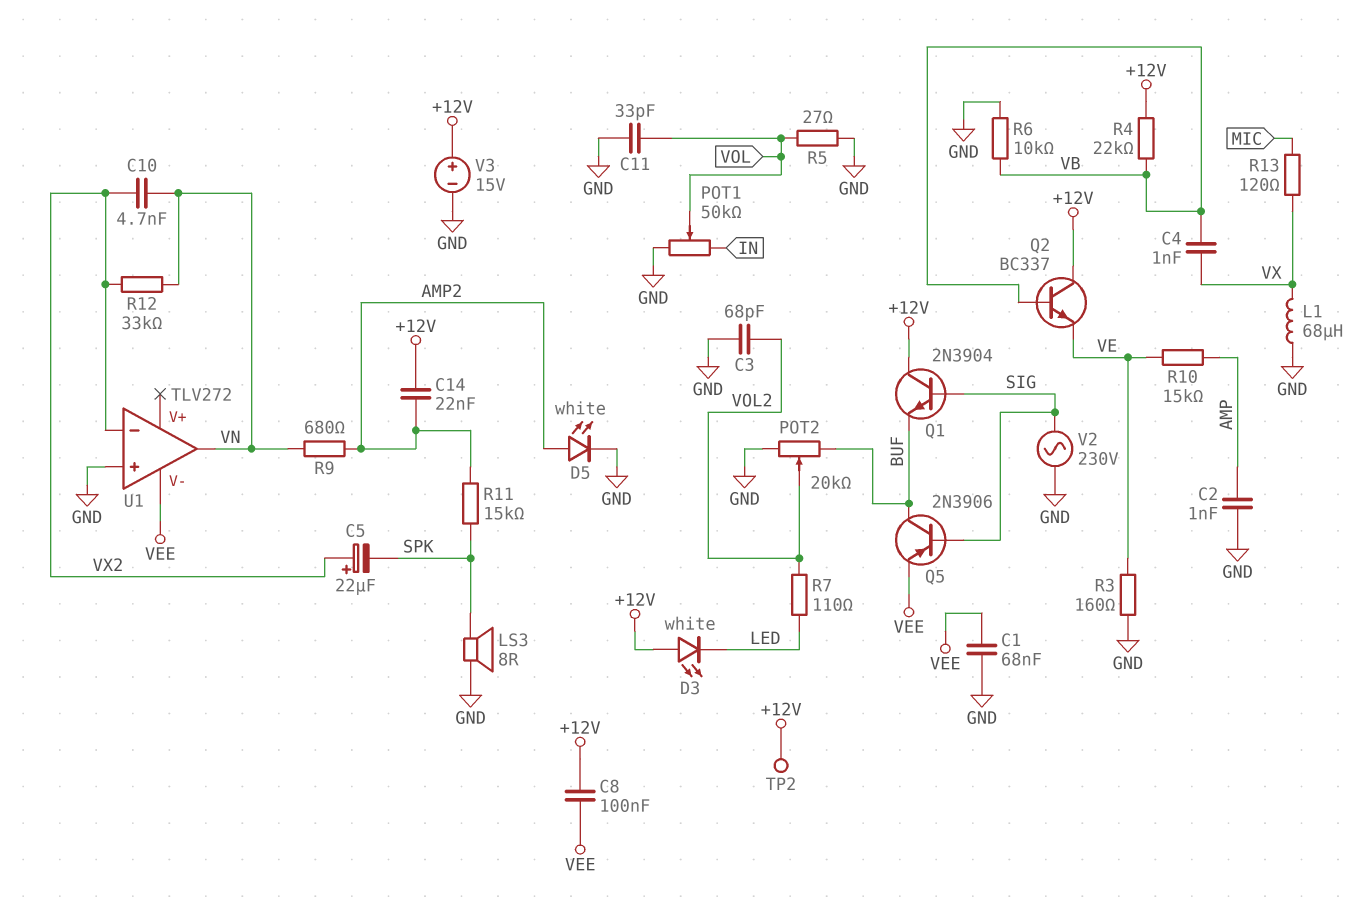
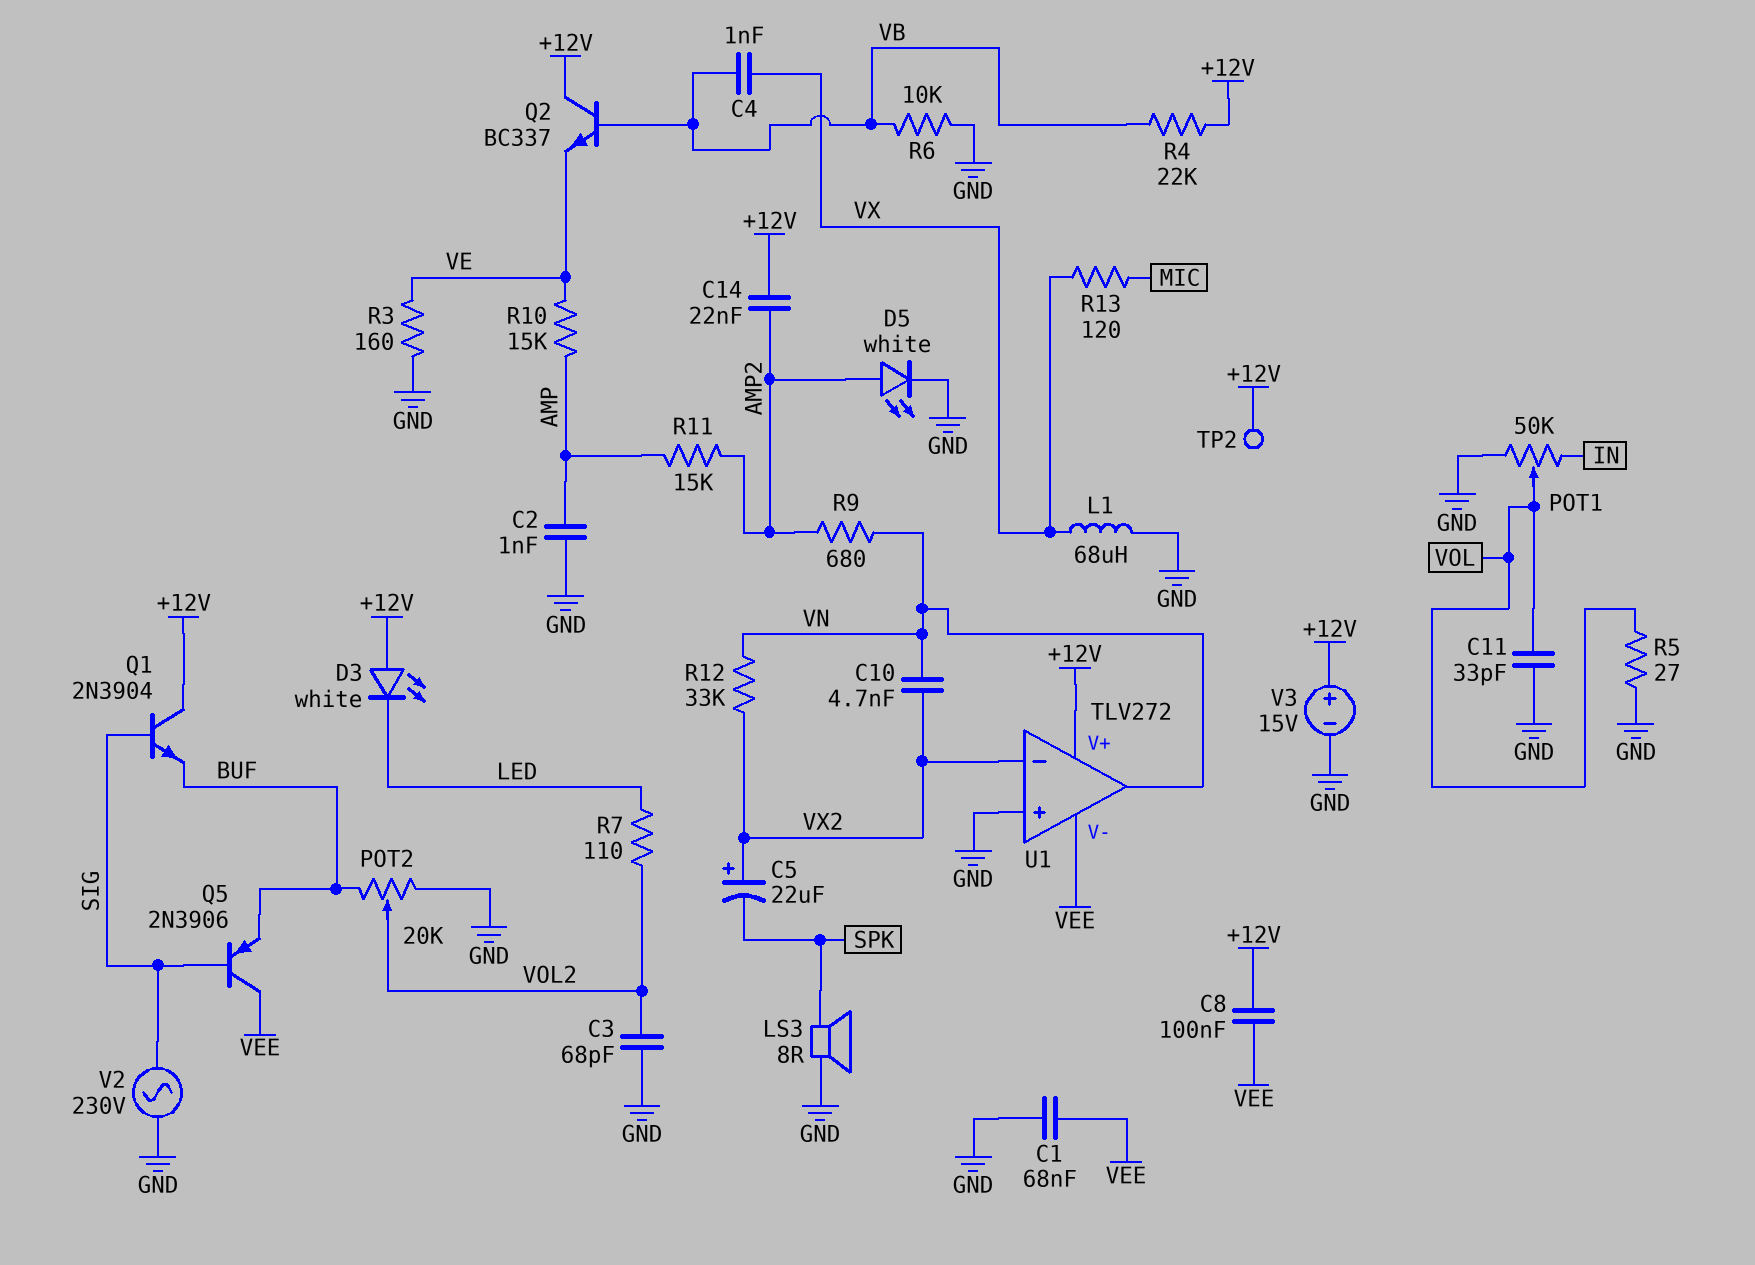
Q5: PNP 2N3906 (B SIG, C BUF, E VEE) -> PNP 2N3906 (B SIG, C VEE, E BUF)
R11: 15k (AMP2, SPK) -> 15k (AMP, AMP2)
U1 pin V+: none -> +12V

